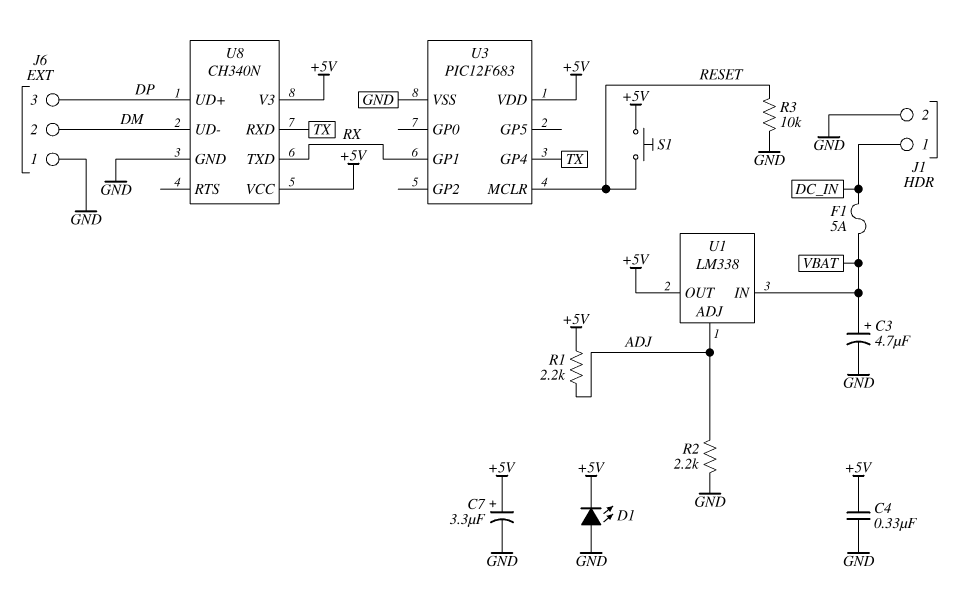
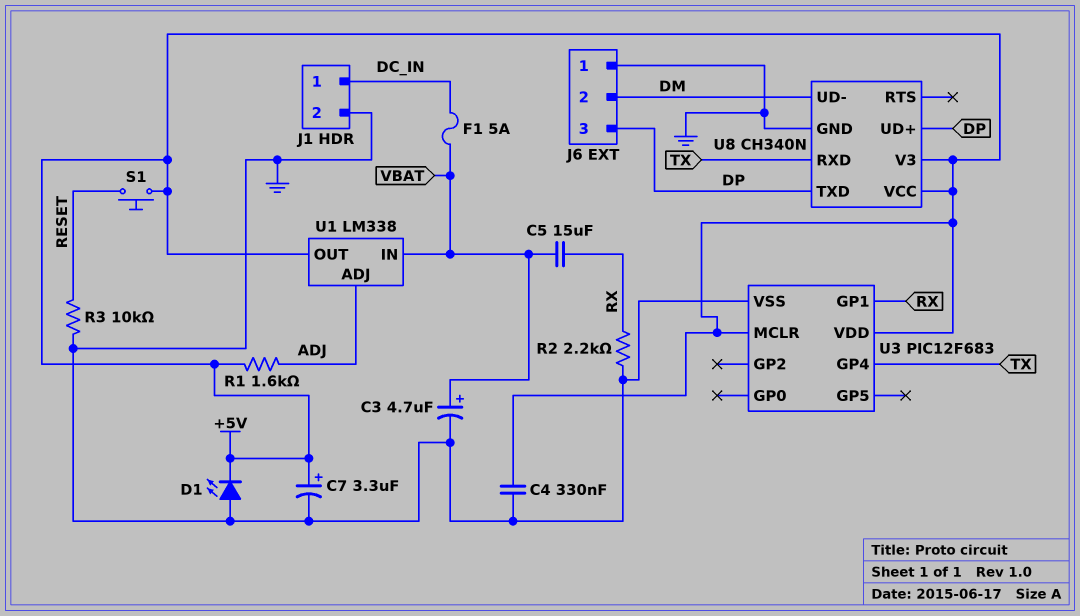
C5: none -> 15uF (RX, VBAT)
R1: 2.2k (+5V, ADJ) -> 1.6k (+5V, ADJ)
R2: 2.2k (ADJ, GND) -> 2.2k (GND, RX)
U3 pin MCLR: RESET -> +5V
U8 pin TXD: RX -> DP

